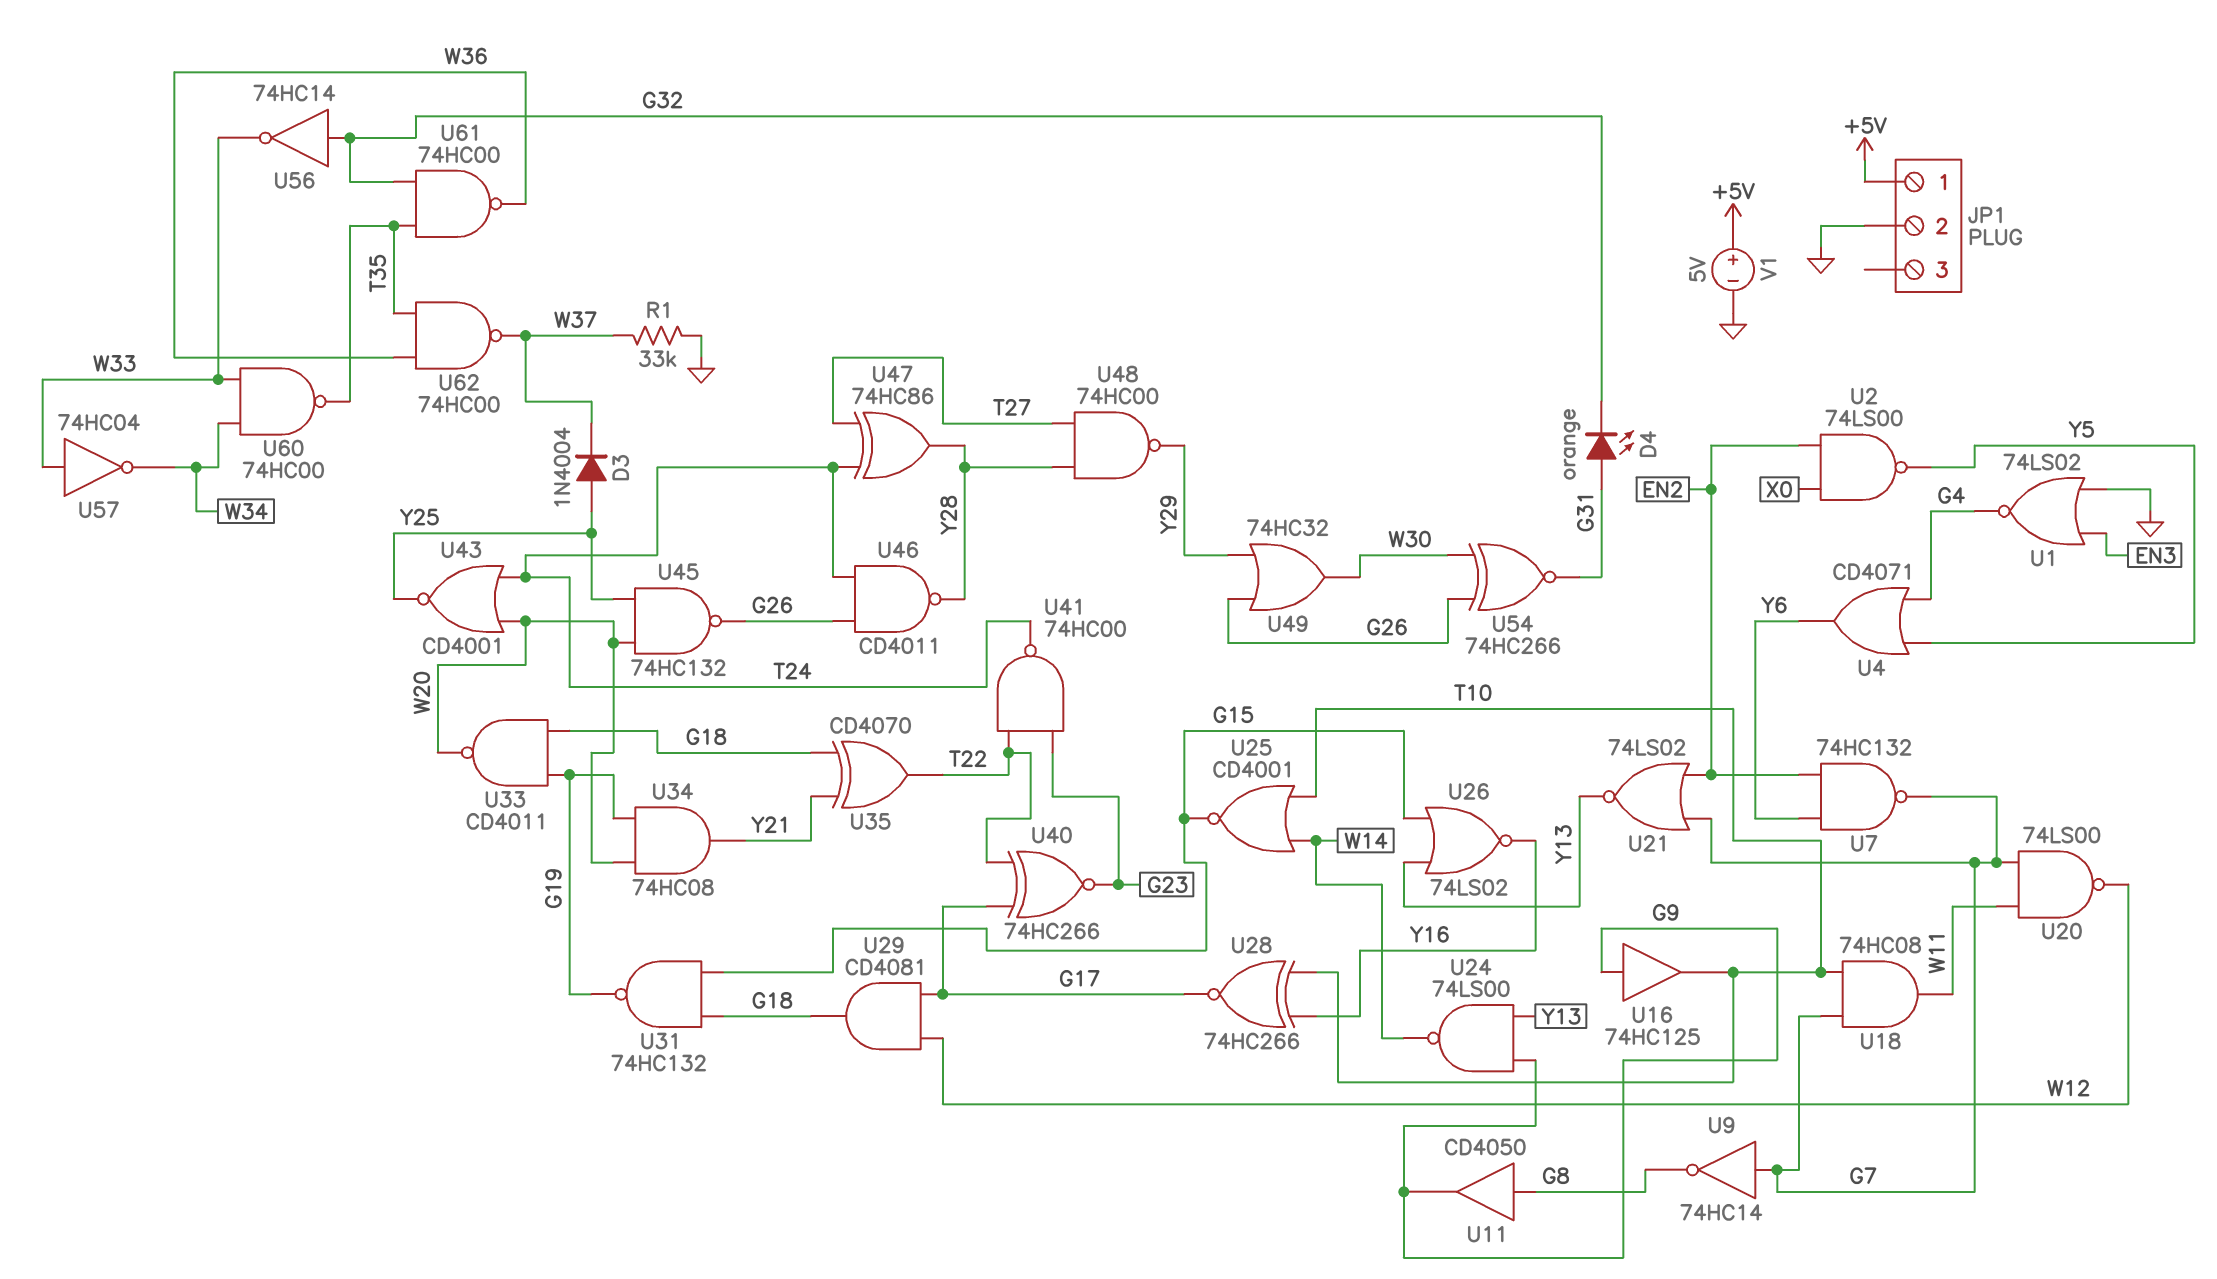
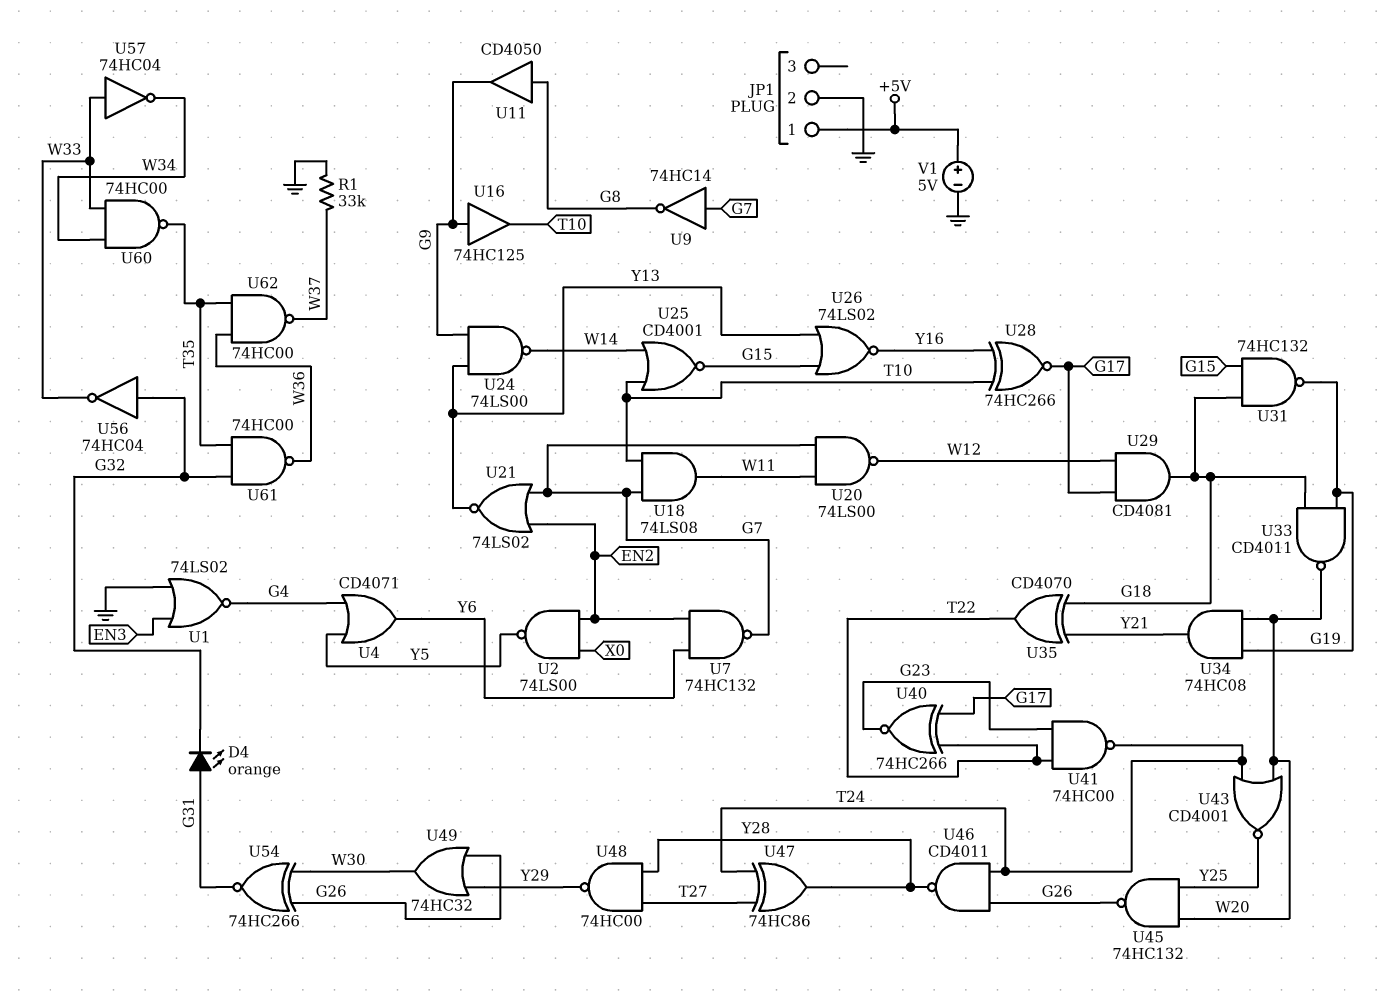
D3: diode 1N4004 (A Y25, K W37) -> none
U18: AND 74HC08 (in G7, in T10, out W11) -> AND 74LS08 (in G7, in T10, out W11)
U56: NOT 74HC14 (in G32, out W33) -> NOT 74HC04 (in G32, out W33)

